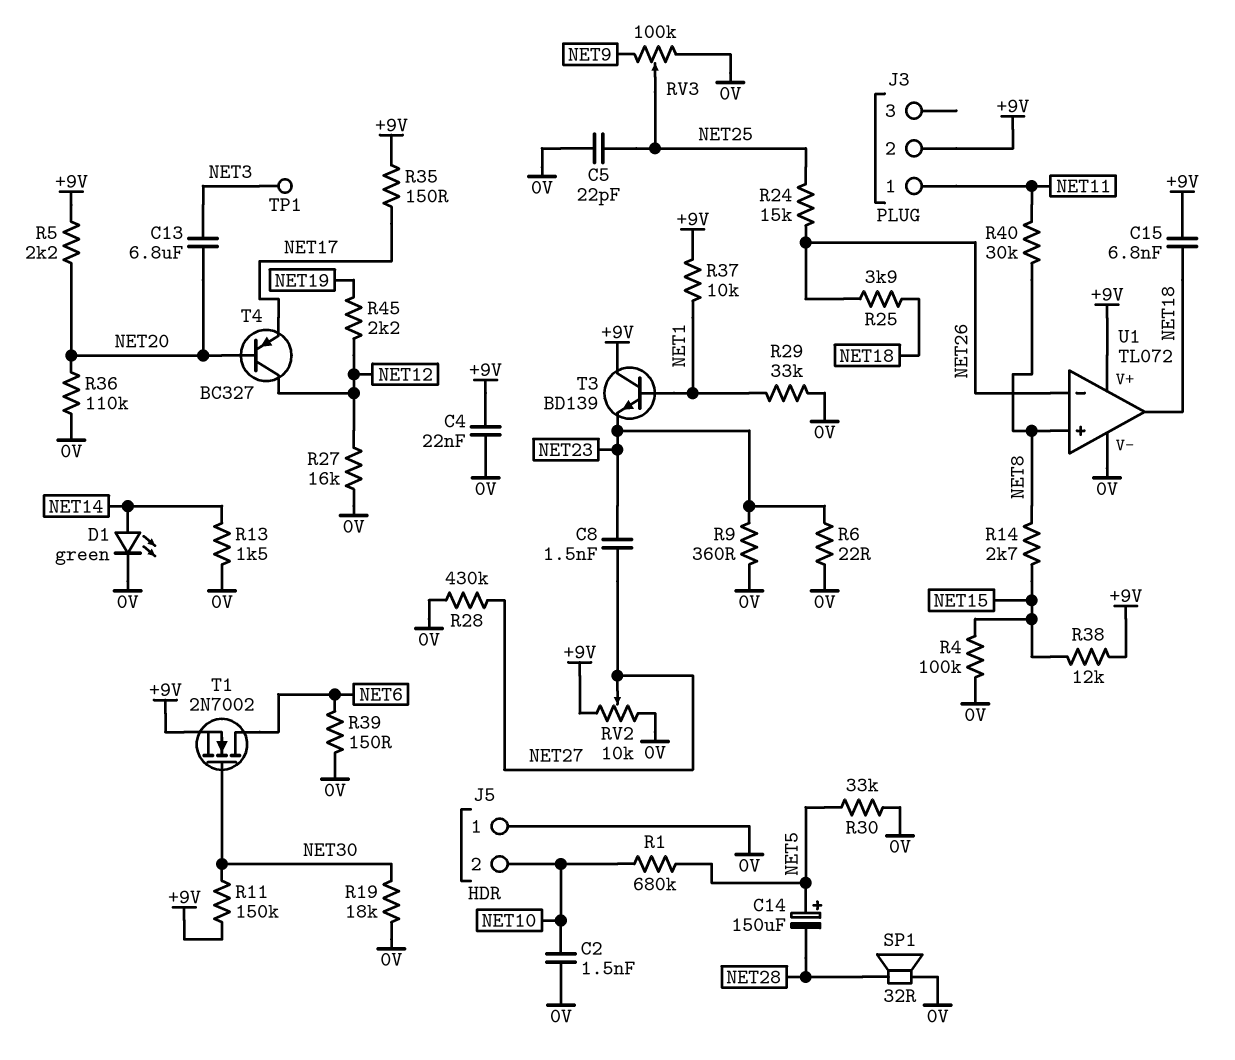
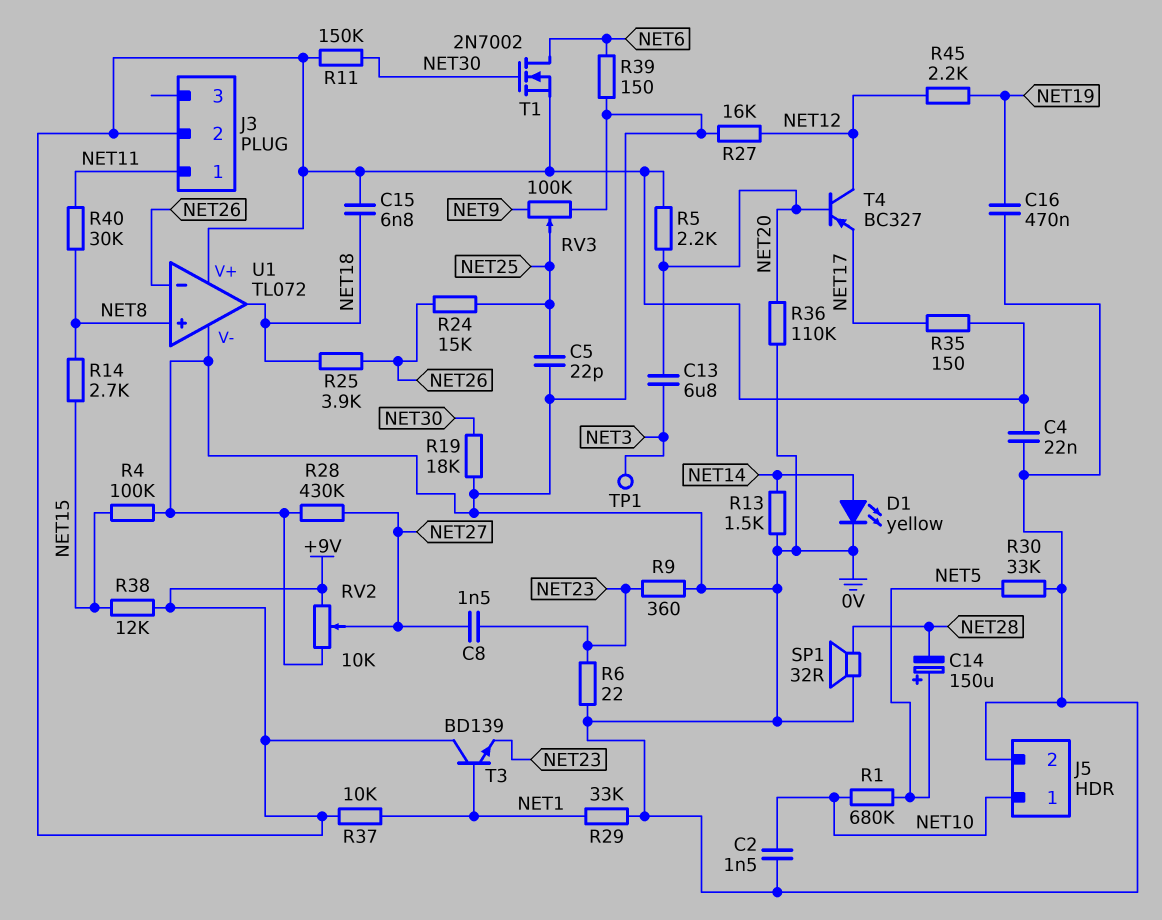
C16: none -> 470nF (0V, NET19)
D1: LED green (A NET14, K 0V) -> LED yellow (A NET14, K 0V)
J5 pin 1: 0V -> NET10
J5 pin 2: NET10 -> 0V

